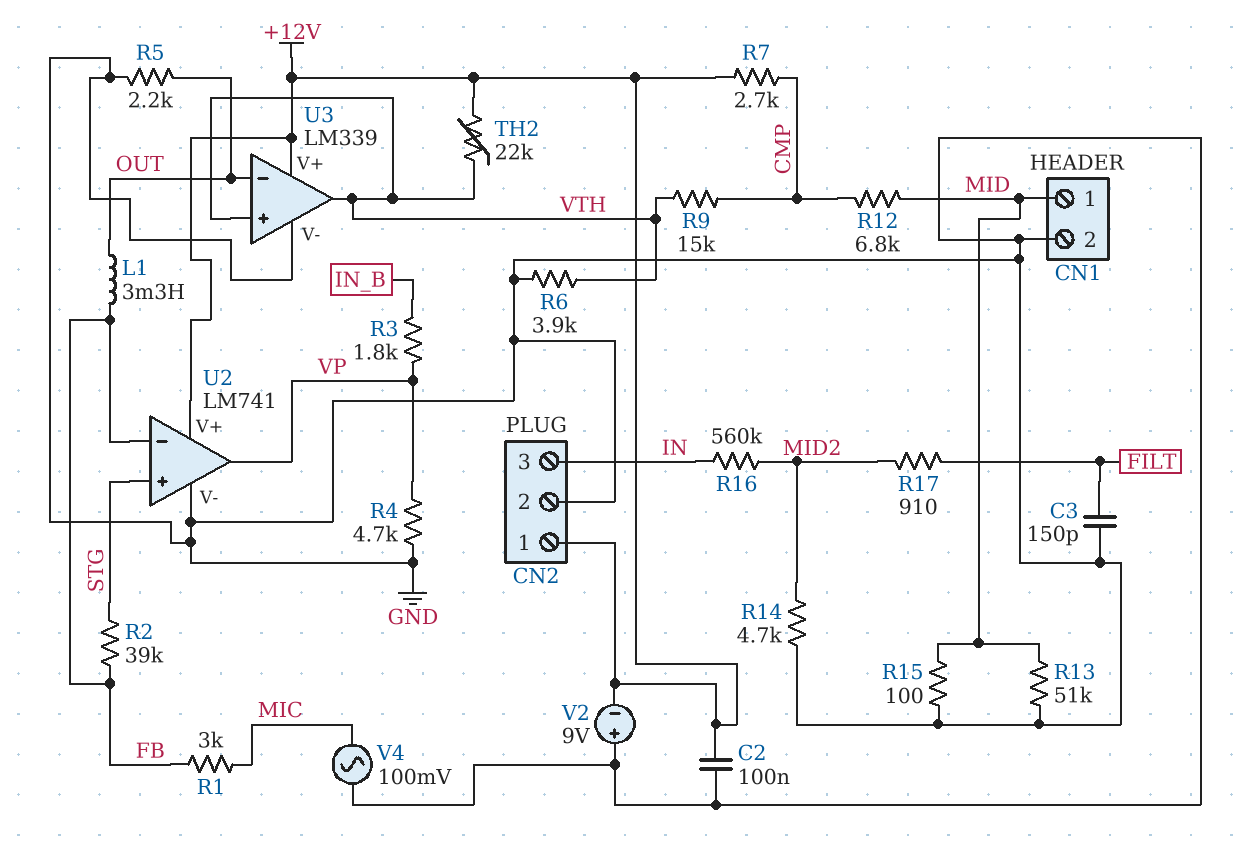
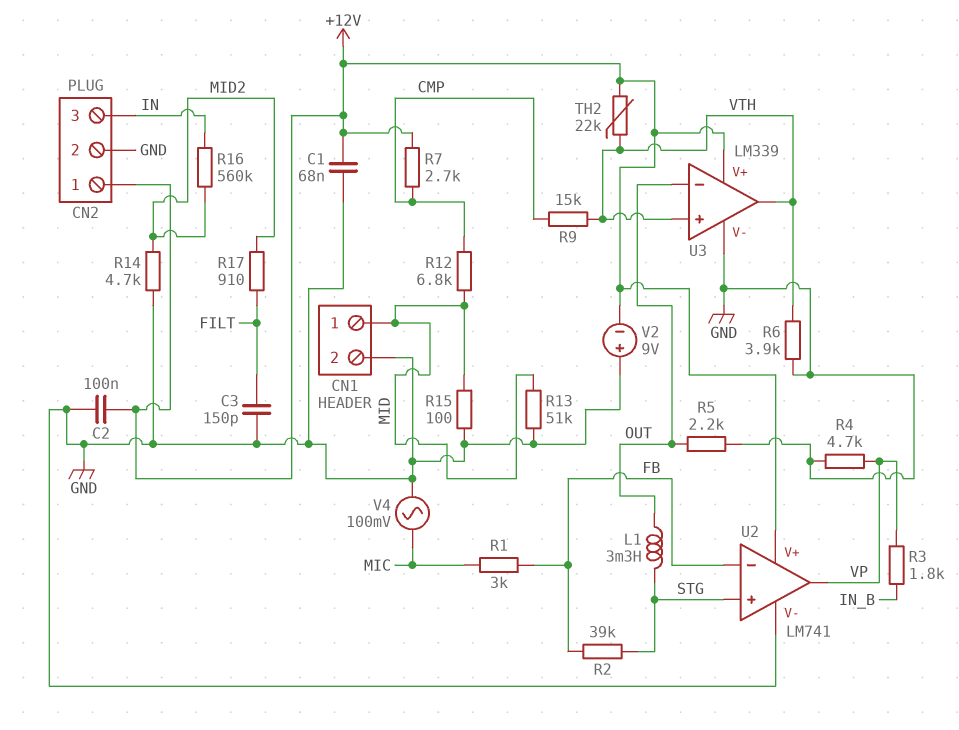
C1: none -> 68nF (+12V, GND)
L1: 3.3mH (FB, OUT) -> 3.3mH (OUT, STG)

